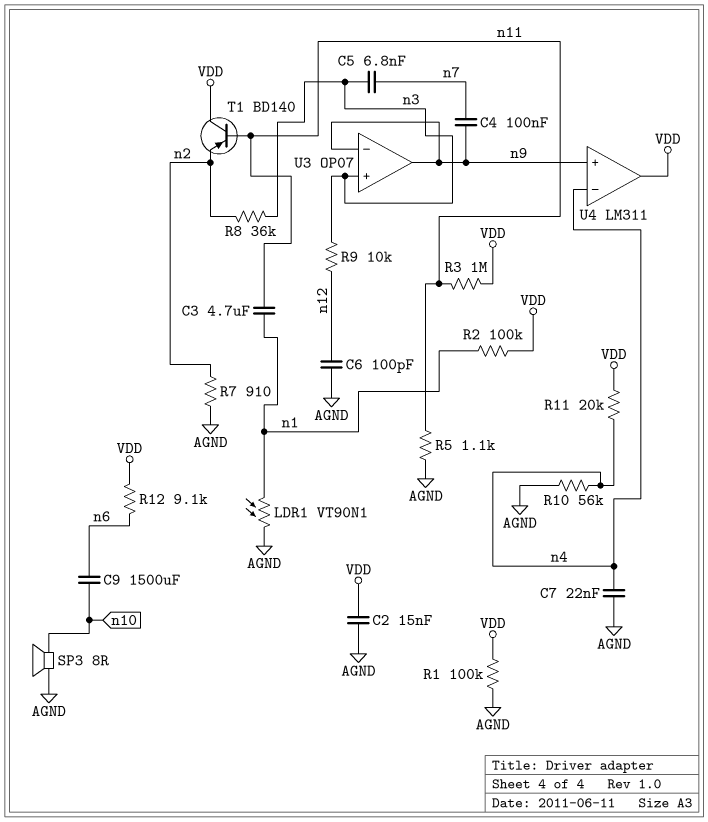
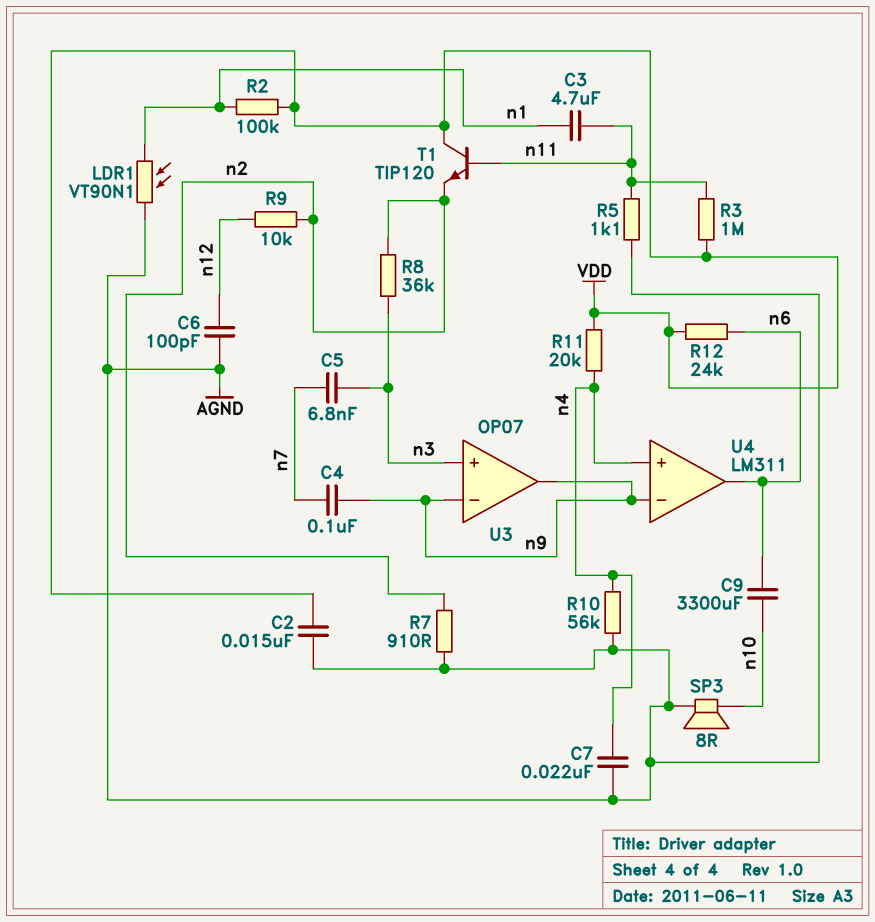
C9: 1500uF (n6, n10) -> 3300uF (n6, n10)
R1: 100k (AGND, VDD) -> none
R9: 10k (n3, n12) -> 10k (n2, n12)
R12: 9.1k (VDD, n6) -> 24k (VDD, n6)
T1: PNP BD140 (B n11, C VDD, E n2) -> NPN TIP120 (B n11, C VDD, E n2)
U4 pin in+: n9 -> n4
U4 pin in-: n4 -> n9
U4 pin out: VDD -> n6

